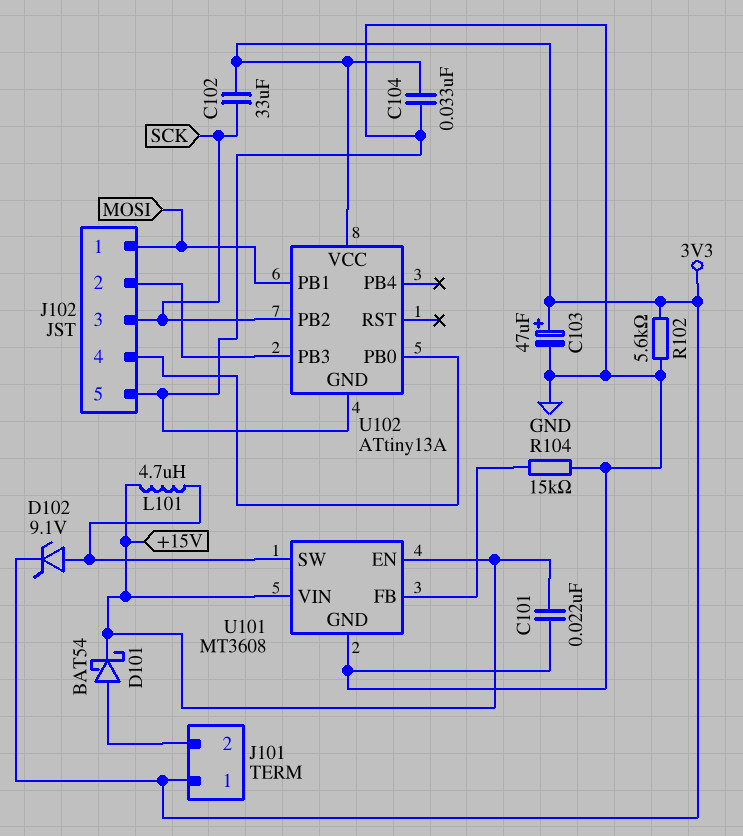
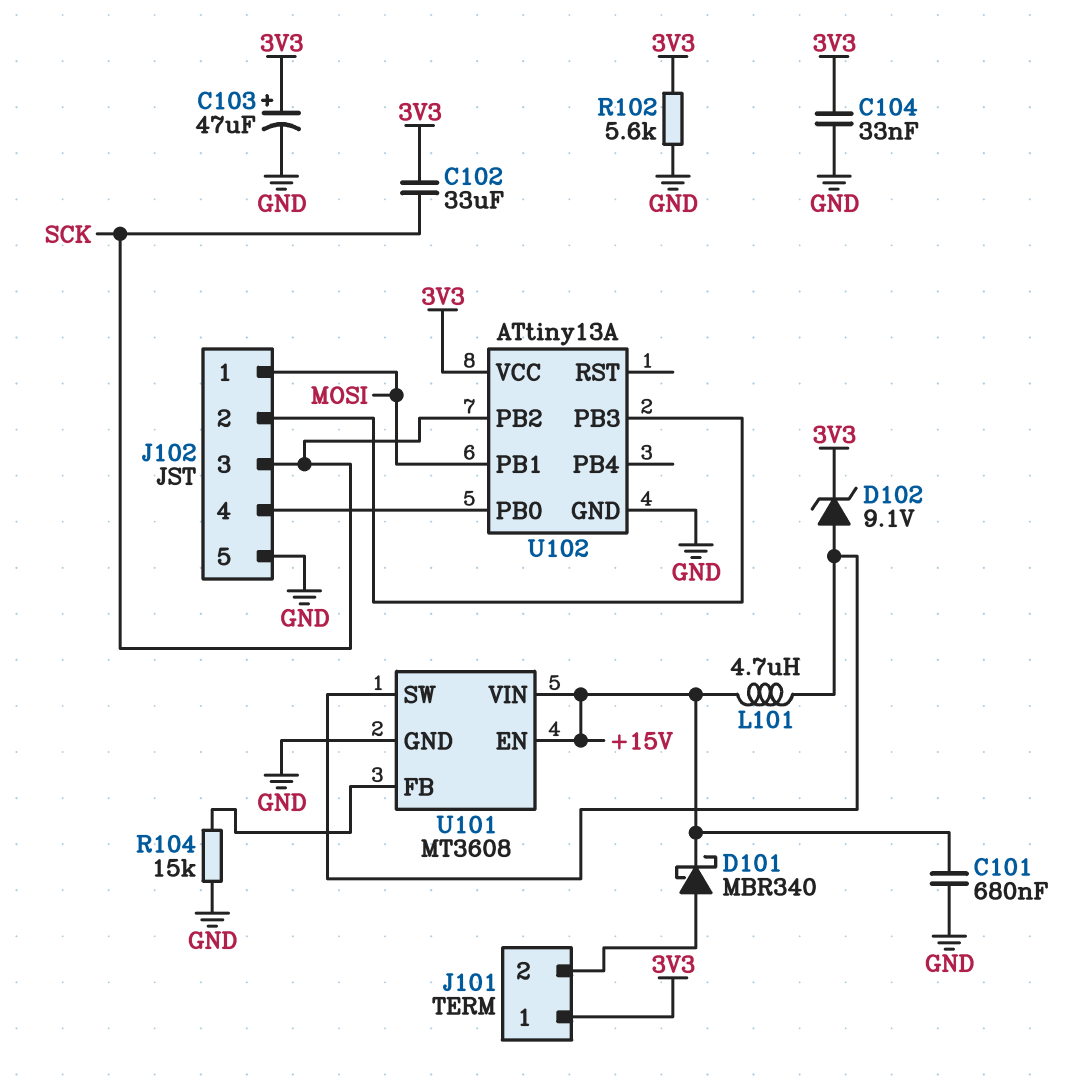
C101: 22nF (+15V, GND) -> 680nF (+15V, GND)
D101: schottky BAT54 (A J101/2, K +15V) -> schottky MBR340 (A J101/2, K +15V)

